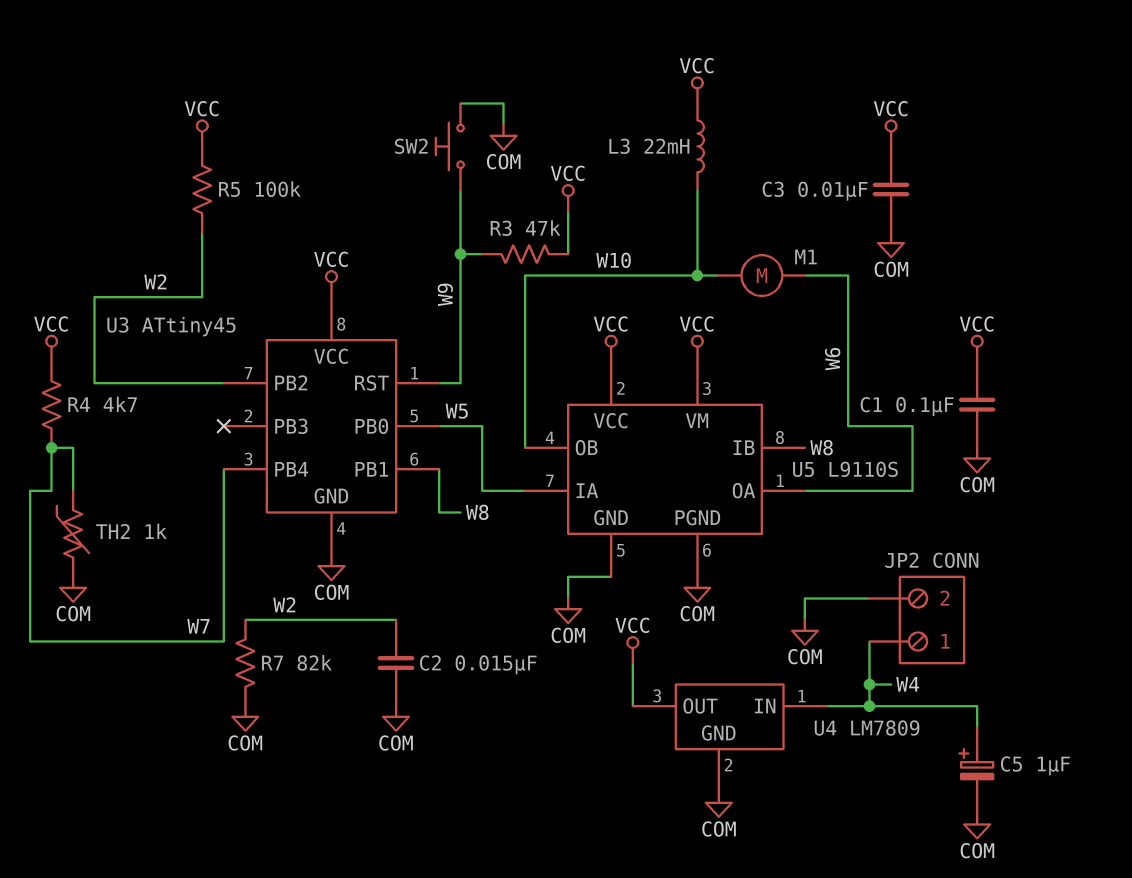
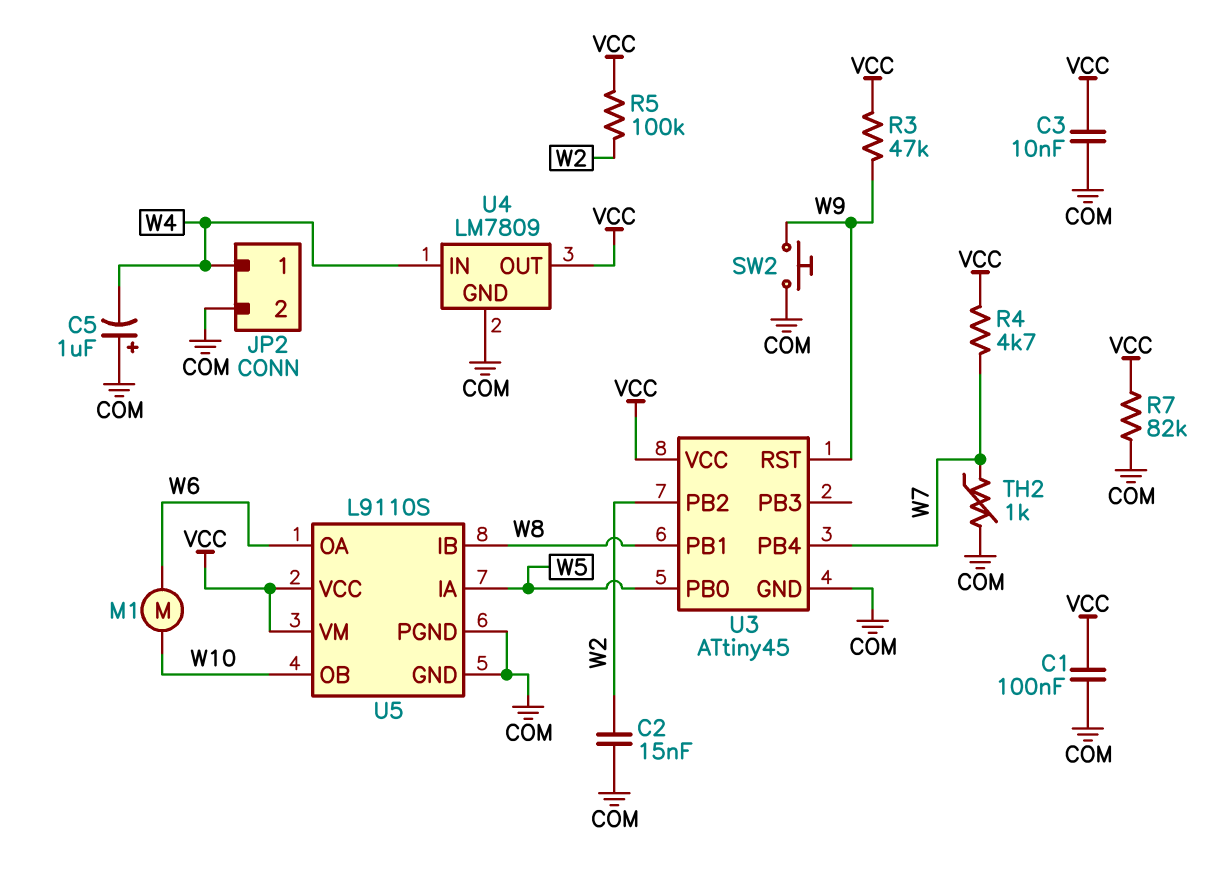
C5: 1uF (plus W4, minus COM) -> 1uF (plus COM, minus W4)
L3: 22mH (VCC, W10) -> none
R7: 82k (COM, W2) -> 82k (COM, VCC)

